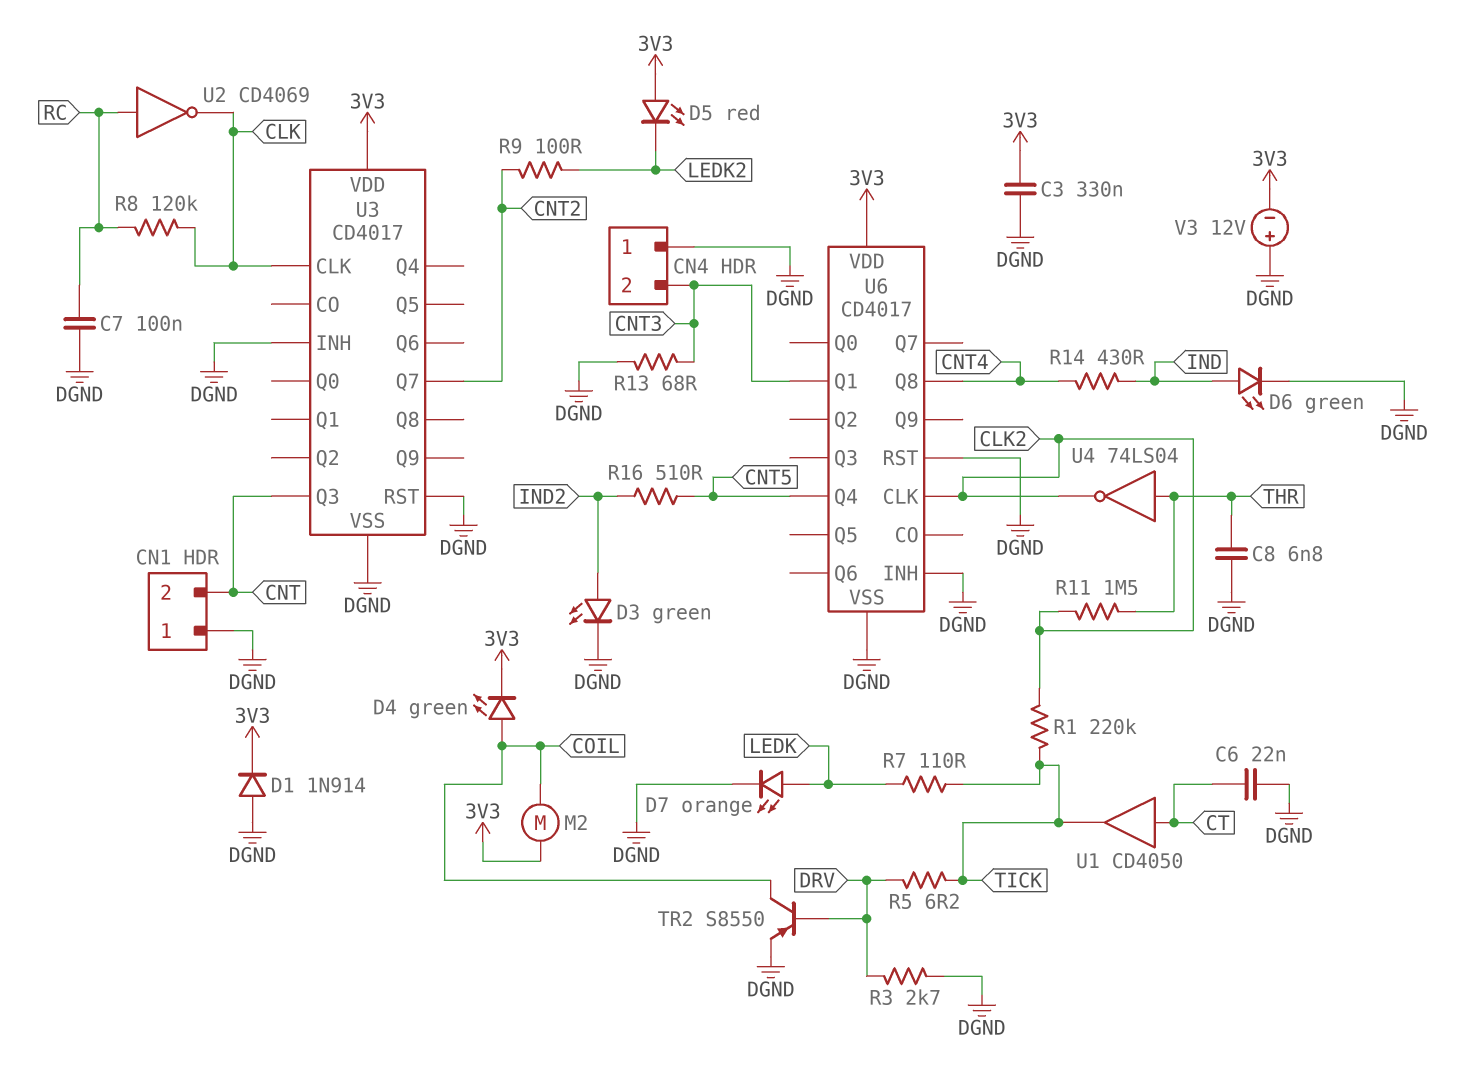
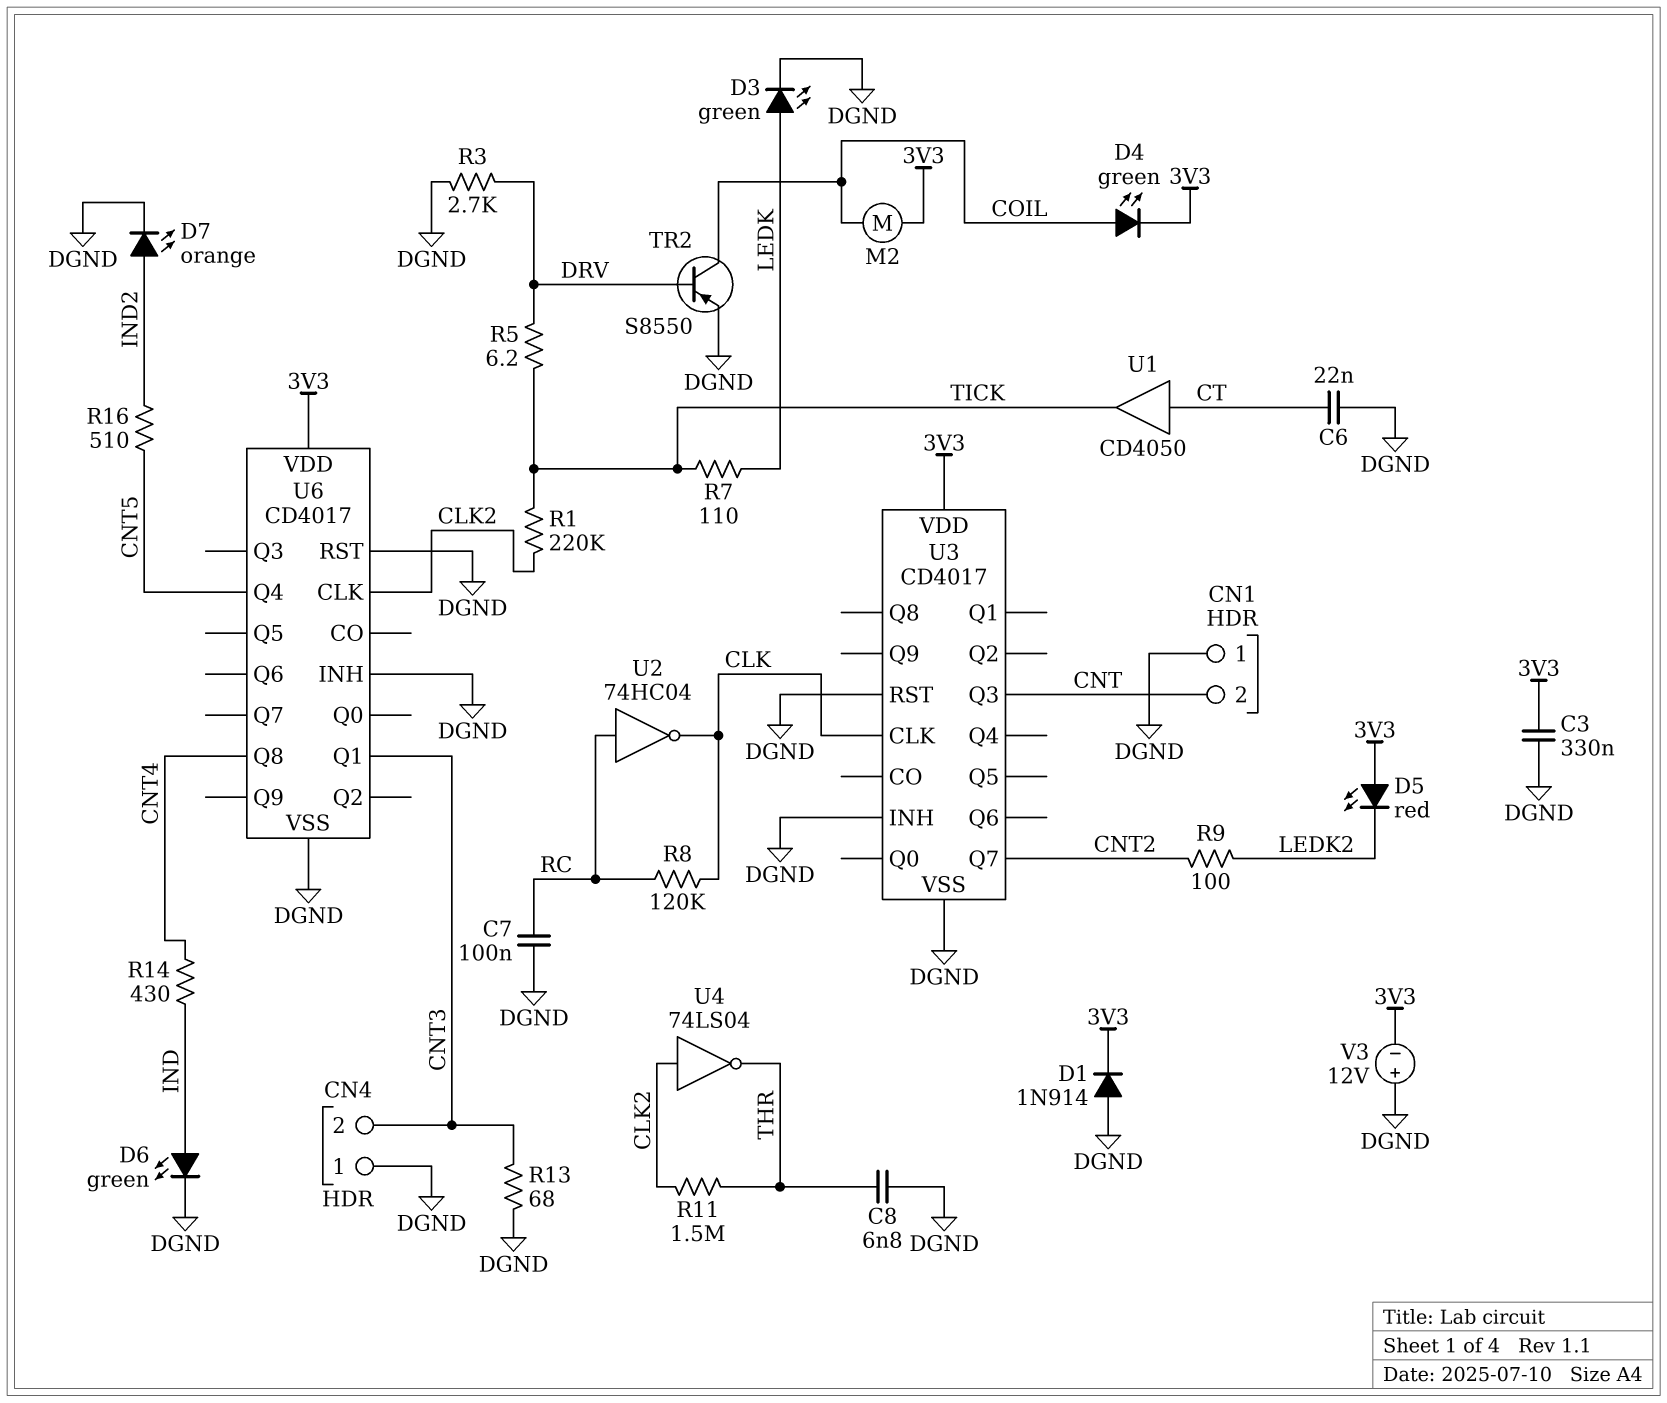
D3: LED green (A IND2, K DGND) -> LED green (A LEDK, K DGND)
D7: LED orange (A LEDK, K DGND) -> LED orange (A IND2, K DGND)
U2: NOT CD4069 (in RC, out CLK) -> NOT 74HC04 (in RC, out CLK)
U4: NOT 74LS04 (in THR, out CLK2) -> NOT 74LS04 (in CLK2, out THR)

